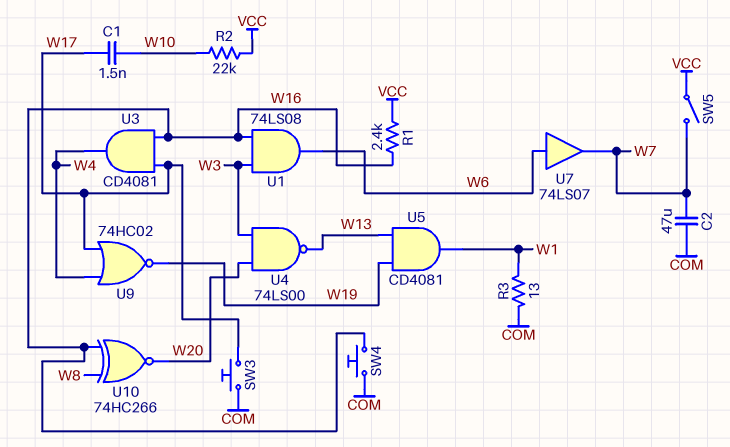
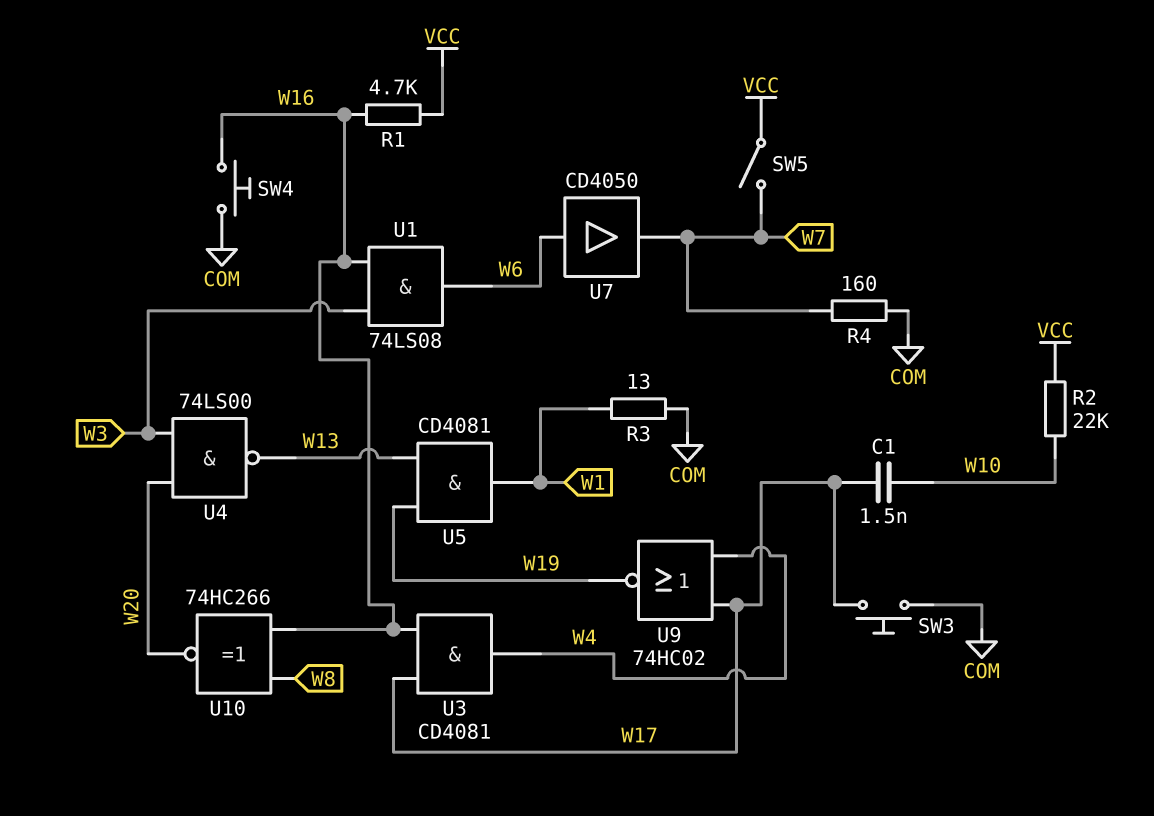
C2: 47uF (COM, W7) -> none
R1: 2.4k (VCC, W16) -> 4.7k (VCC, W16)
R4: none -> 160 (COM, W7)
U7: buffer 74LS07 (in W6, out W7) -> buffer CD4050 (in W6, out W7)

